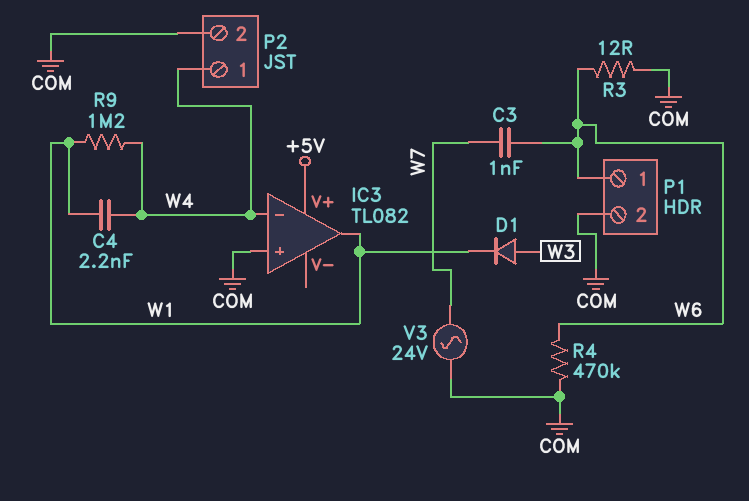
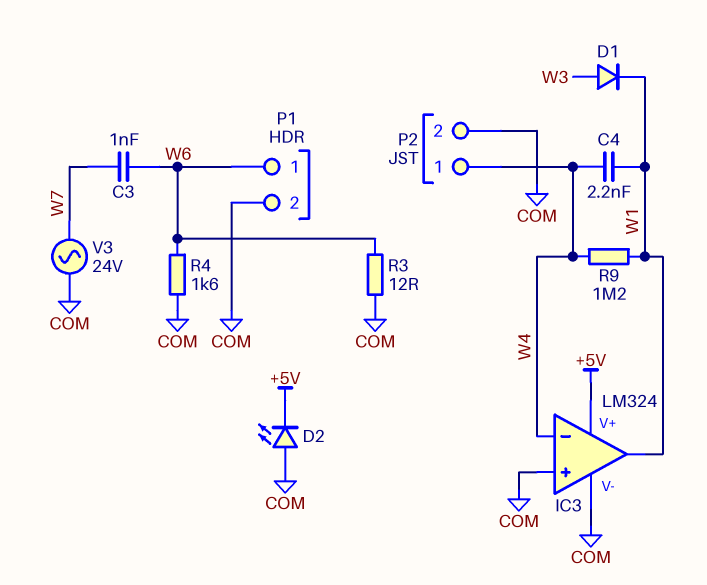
D2: none -> LED (A COM, K +5V)
IC3: TL082 -> LM324
IC3 pin V-: none -> COM
R4: 470k (COM, W6) -> 1.6k (COM, W6)

